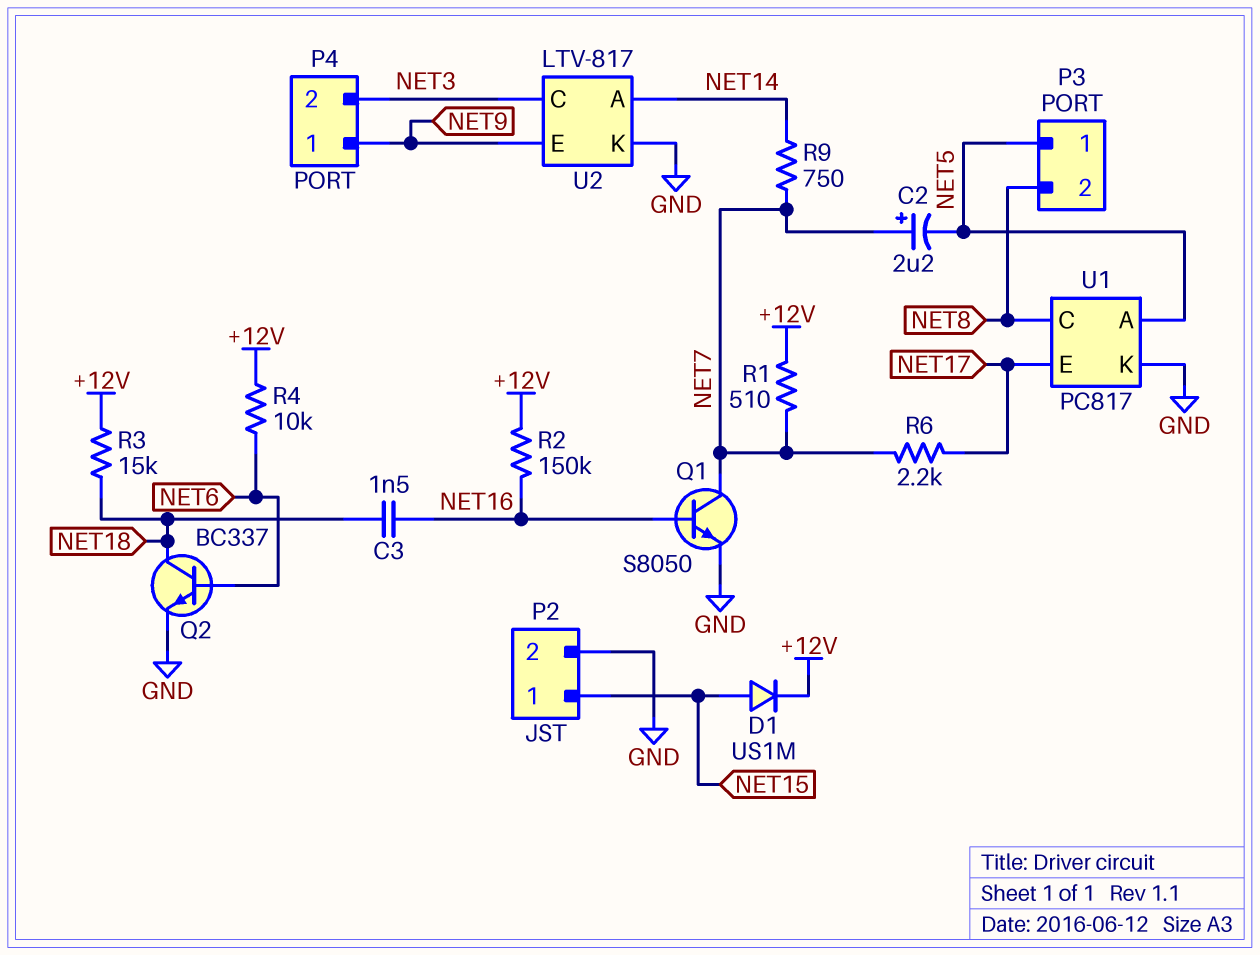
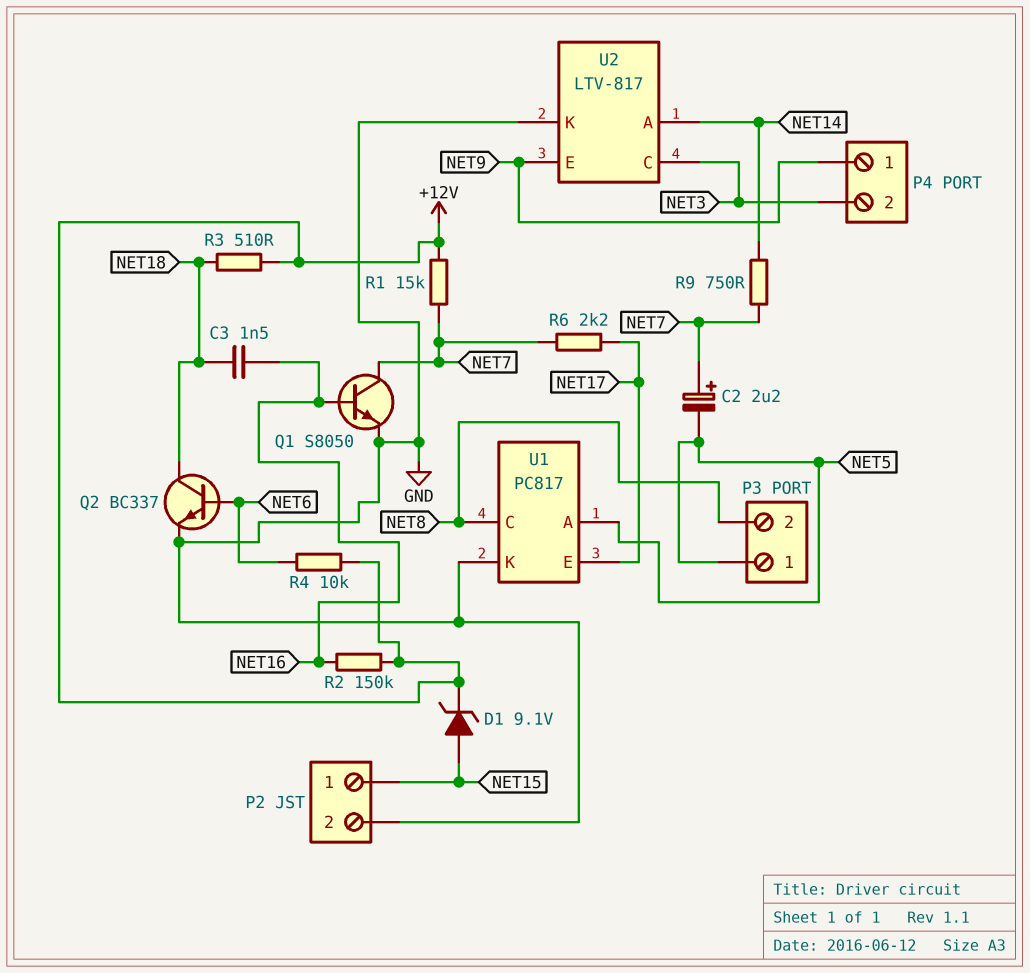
D1: diode US1M (A NET15, K +12V) -> zener 9.1V (A NET15, K +12V)
R1: 510 (+12V, NET7) -> 15k (+12V, NET7)
R3: 15k (+12V, NET18) -> 510 (+12V, NET18)

